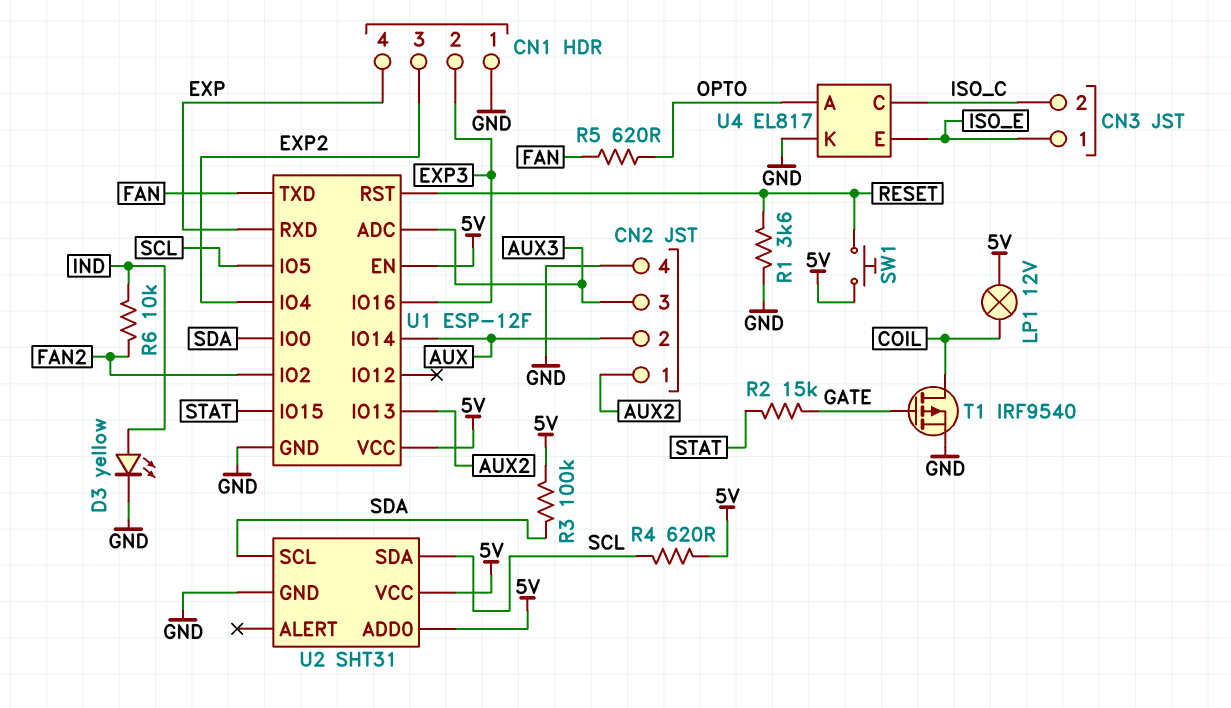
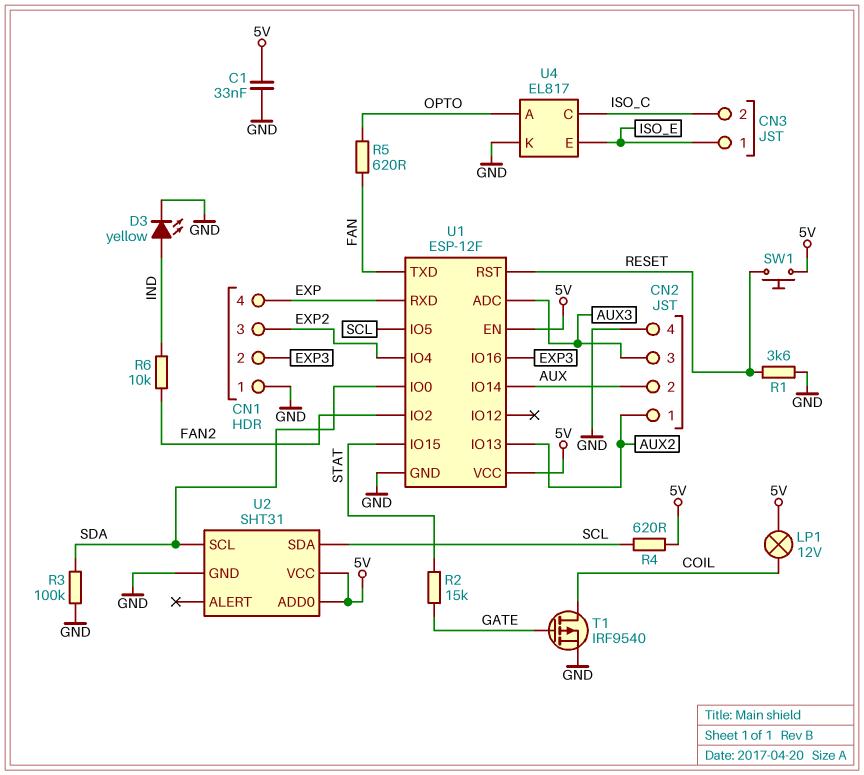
C1: none -> 33nF (5V, GND)
R3: 100k (5V, SDA) -> 100k (GND, SDA)

